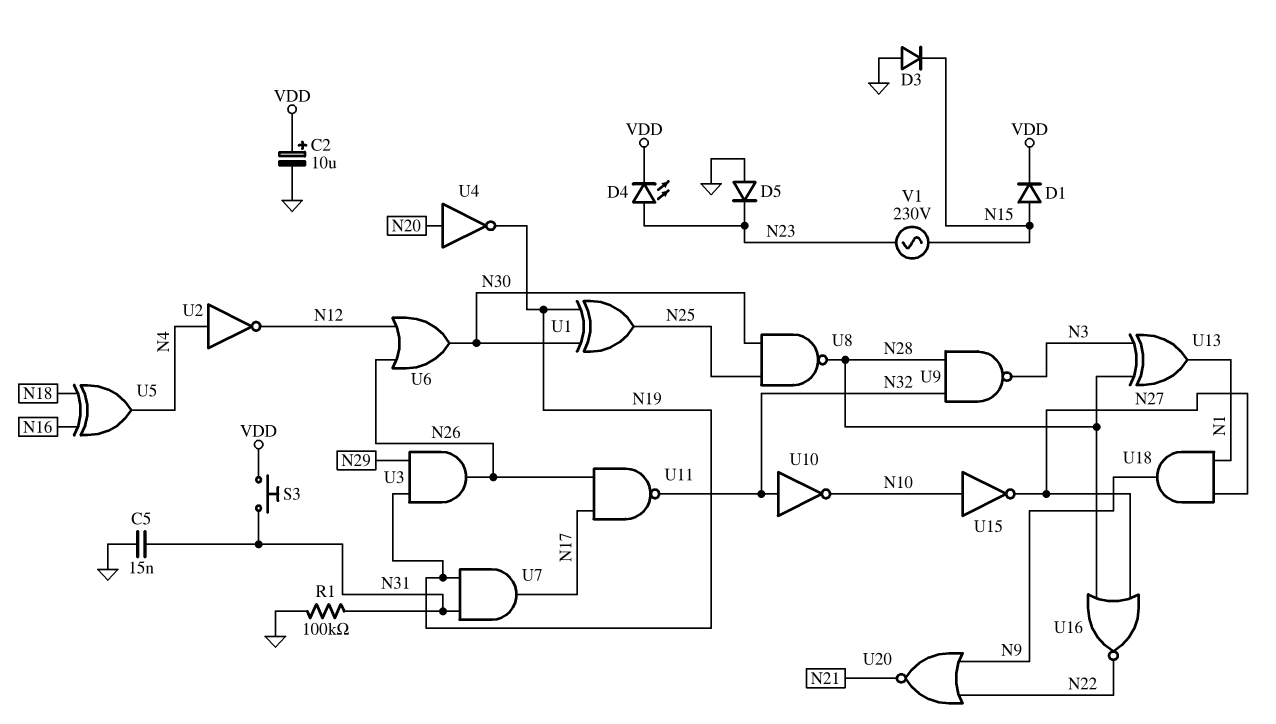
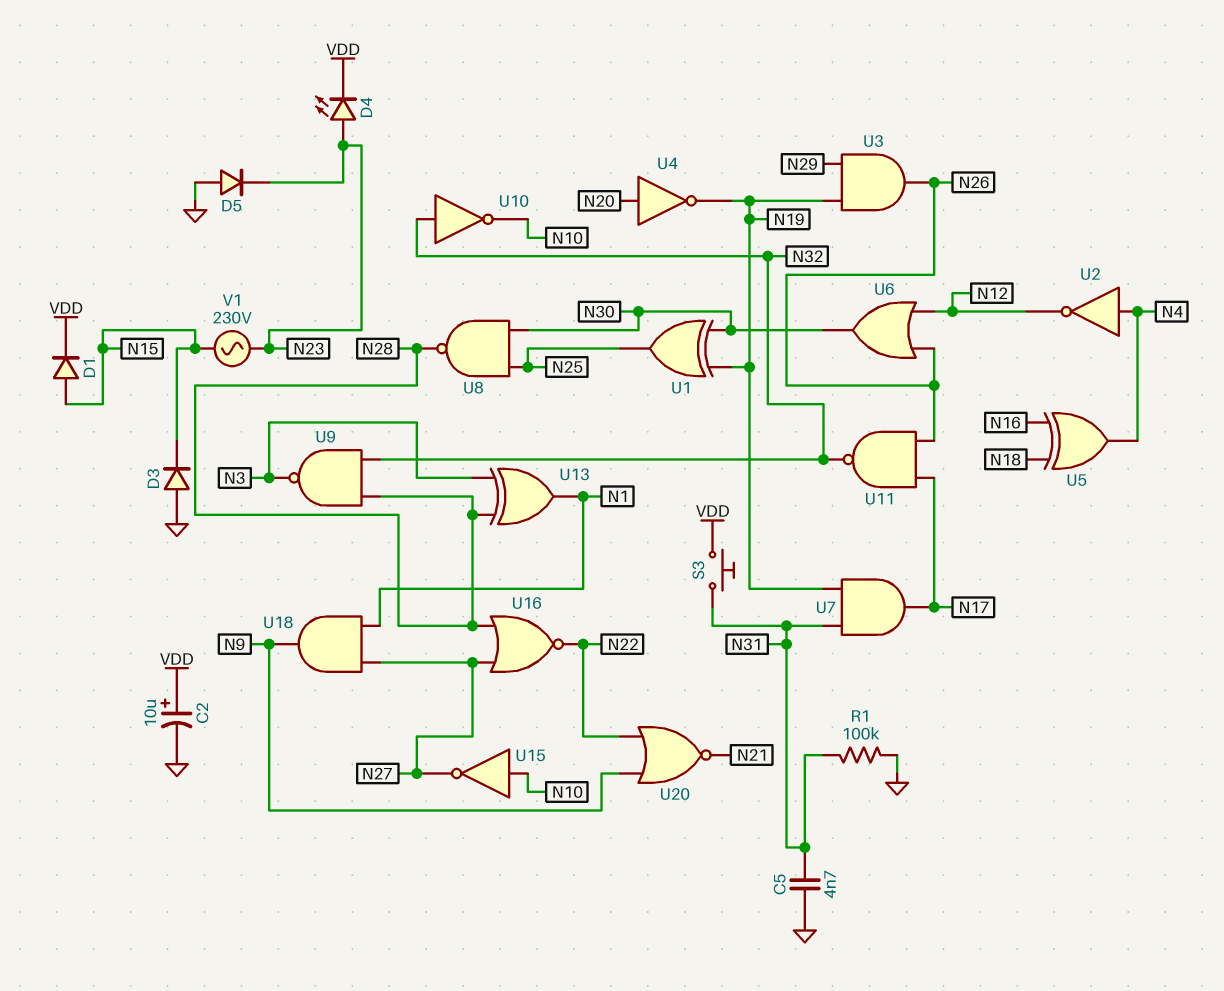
C5: 15nF (GND, N31) -> 4.7nF (GND, N31)

